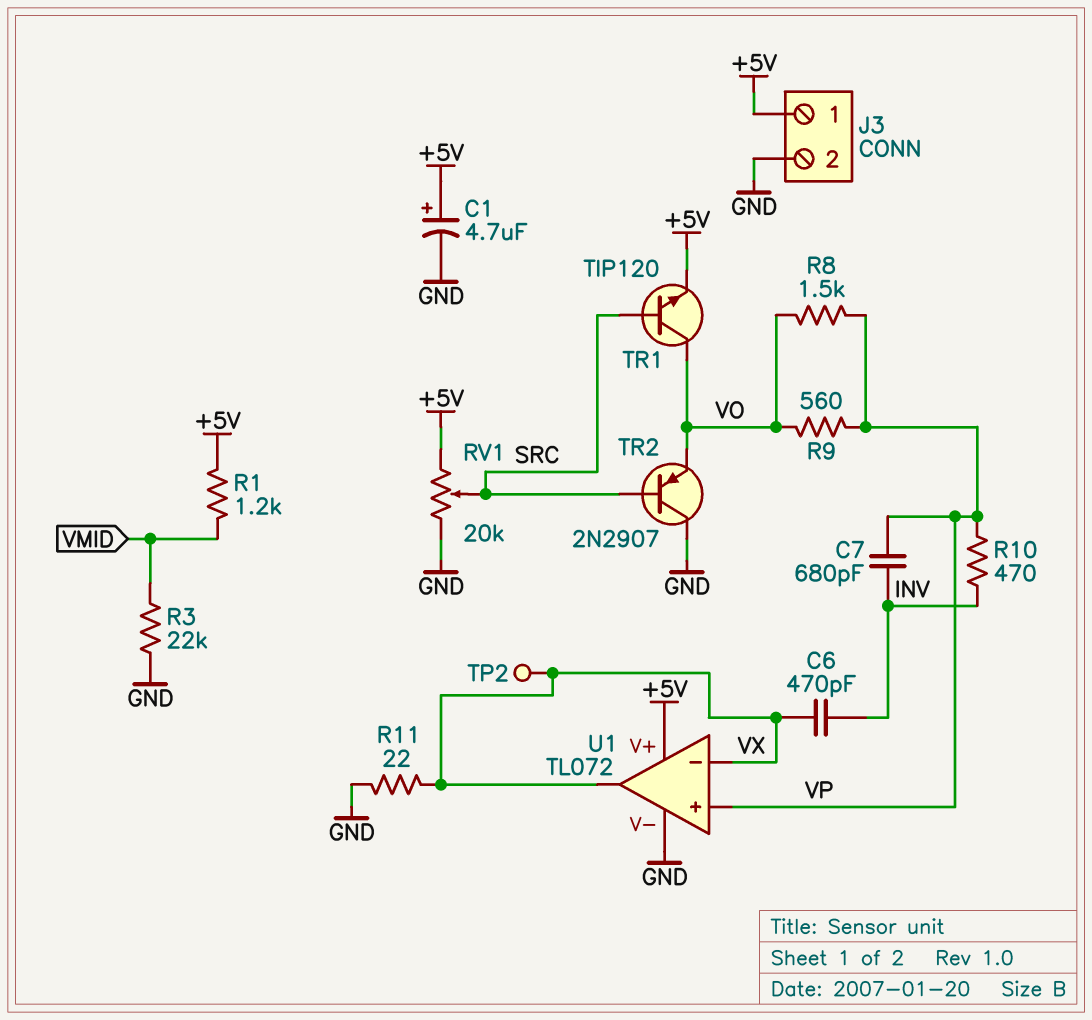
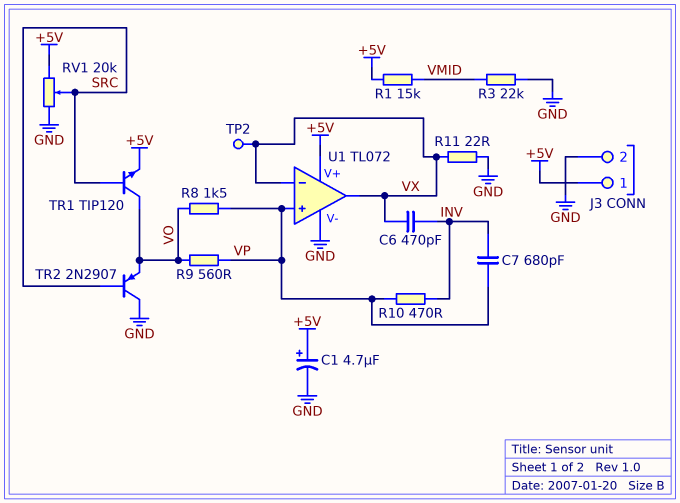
R1: 1.2k (+5V, VMID) -> 15k (+5V, VMID)

